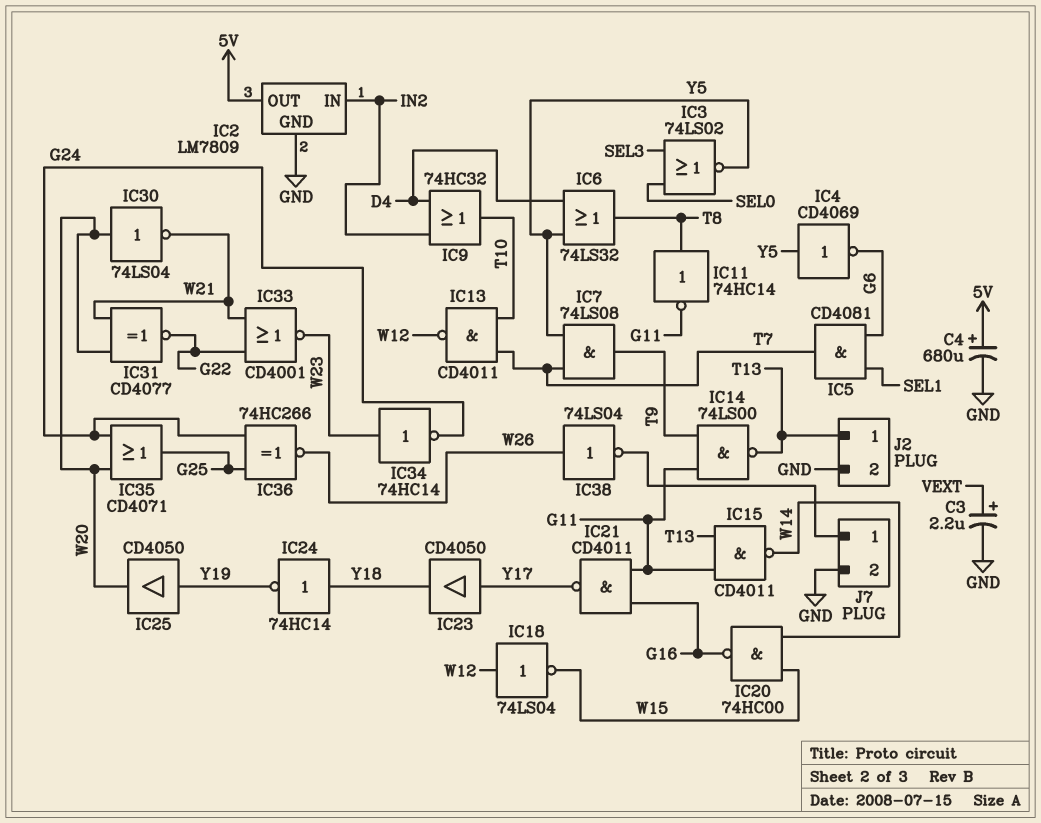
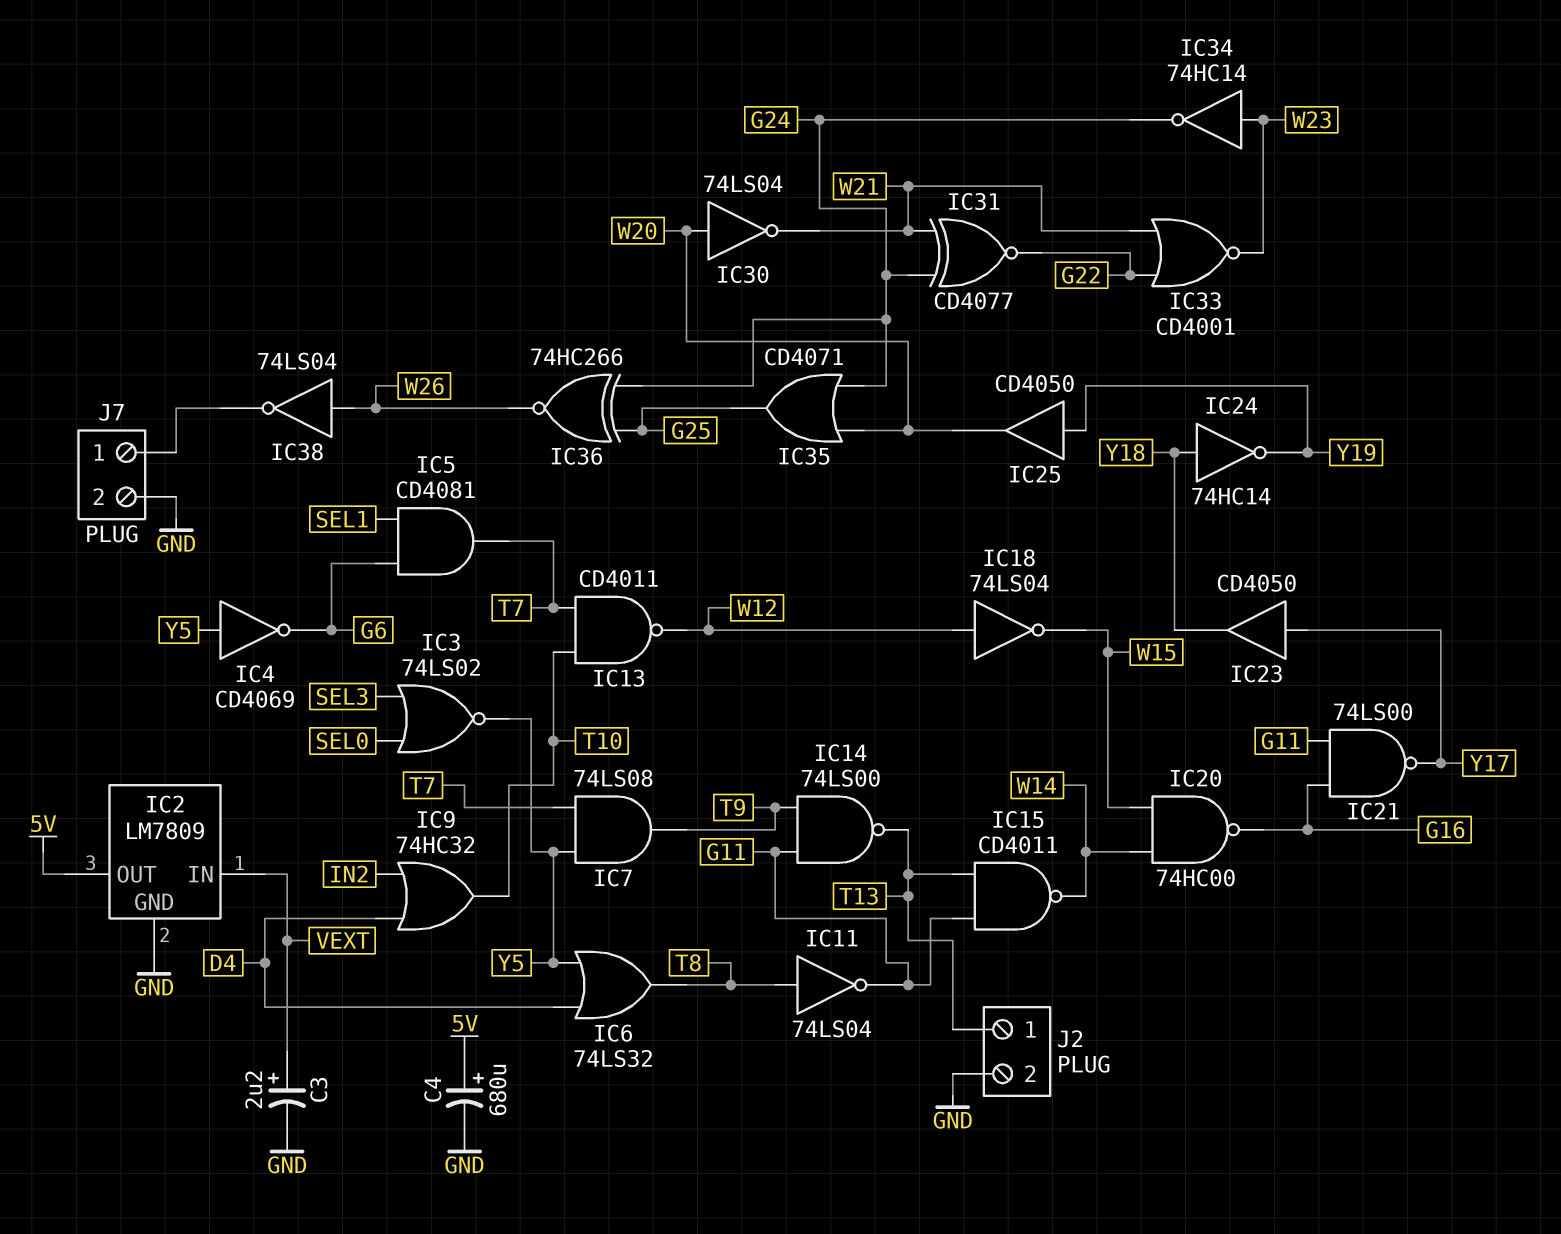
IC2 pin IN: IN2 -> VEXT
IC11: NOT 74HC14 (in T8, out G11) -> NOT 74LS04 (in T8, out G11)
IC21: NAND CD4011 (in G11, in G16, out Y17) -> NAND 74LS00 (in G11, in G16, out Y17)
IC31: XNOR CD4077 (in W20, in W21, out G22) -> XNOR CD4077 (in G24, in W21, out G22)

